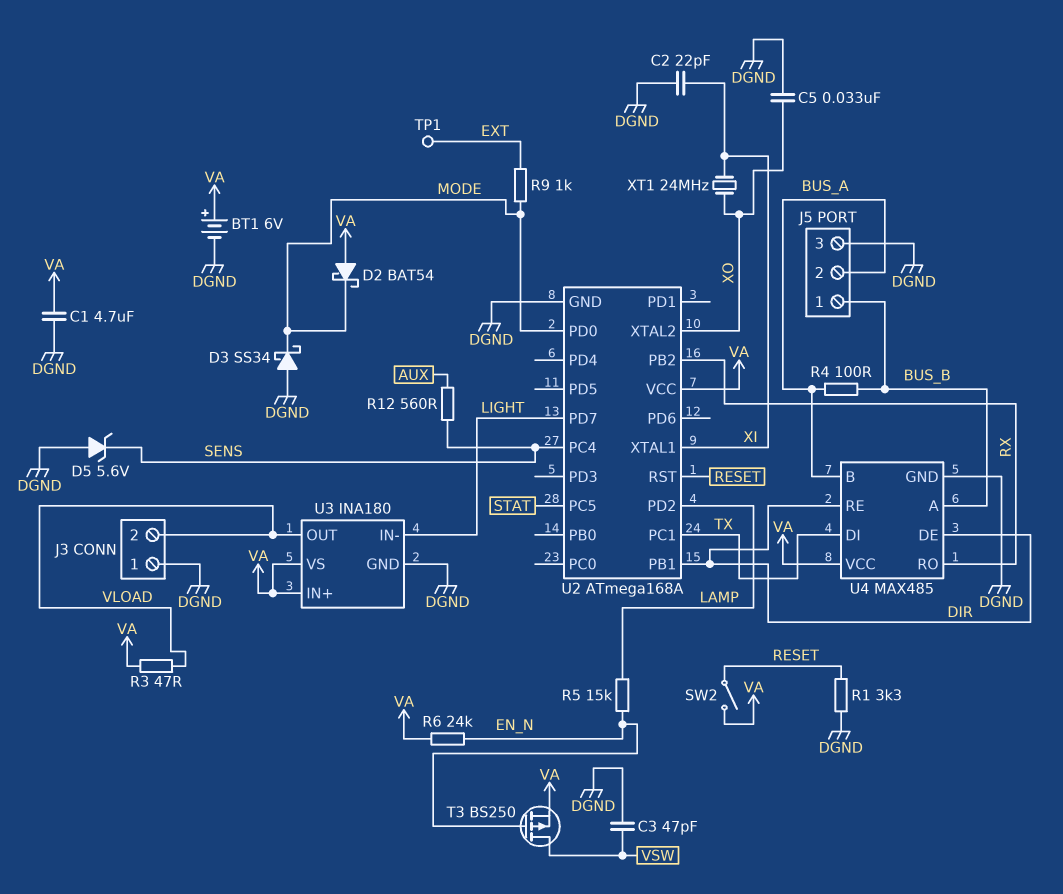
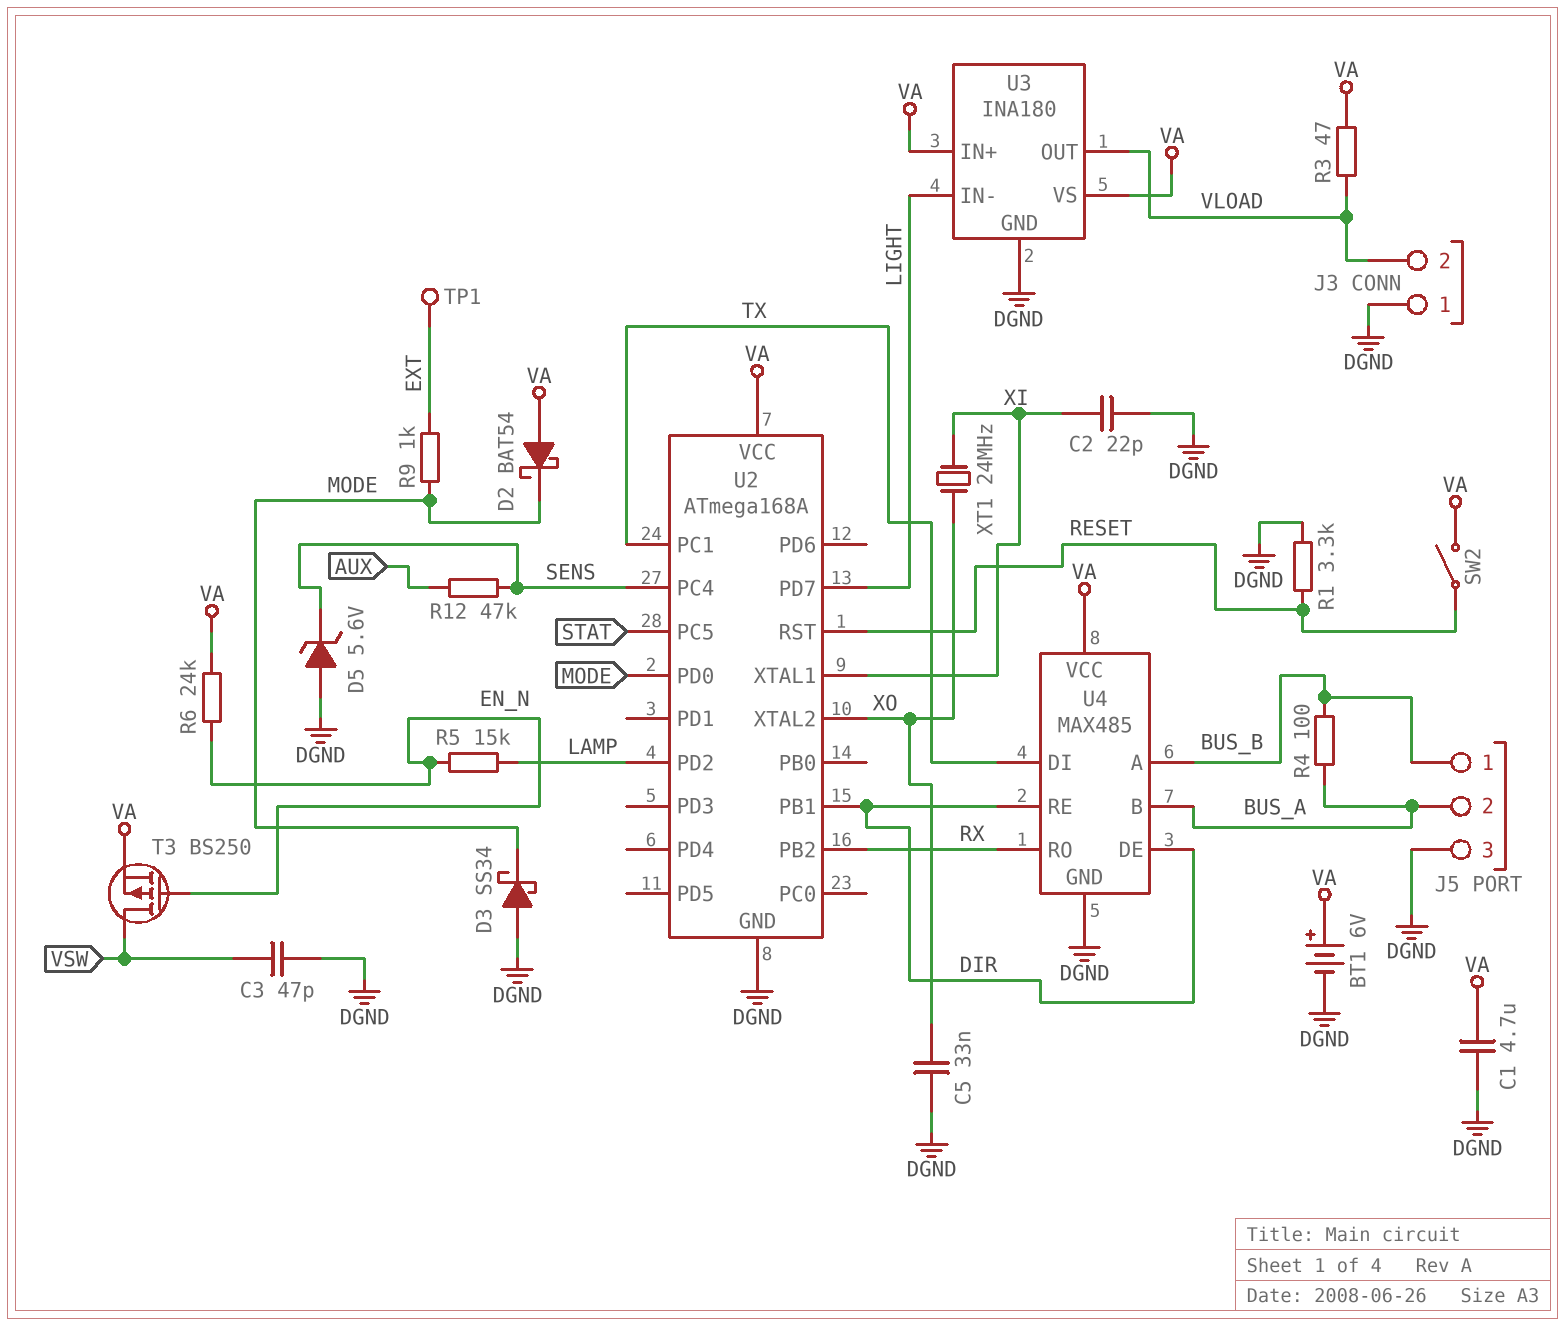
R12: 560 (AUX, SENS) -> 47k (AUX, SENS)

